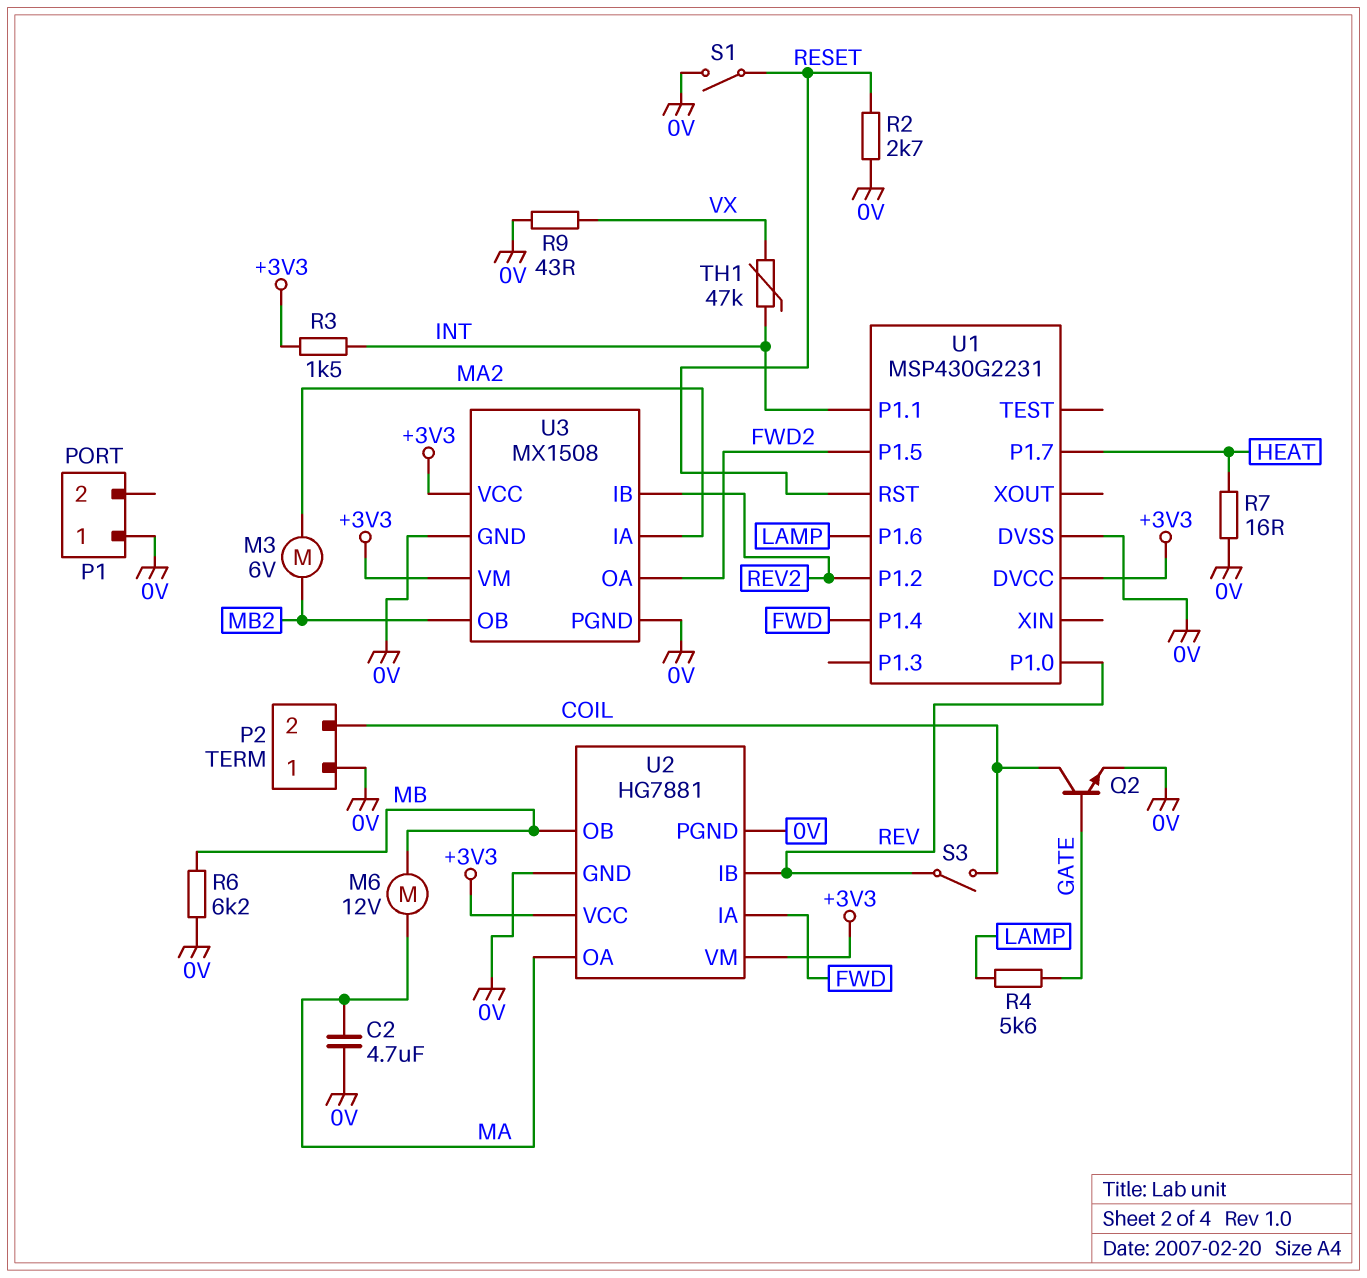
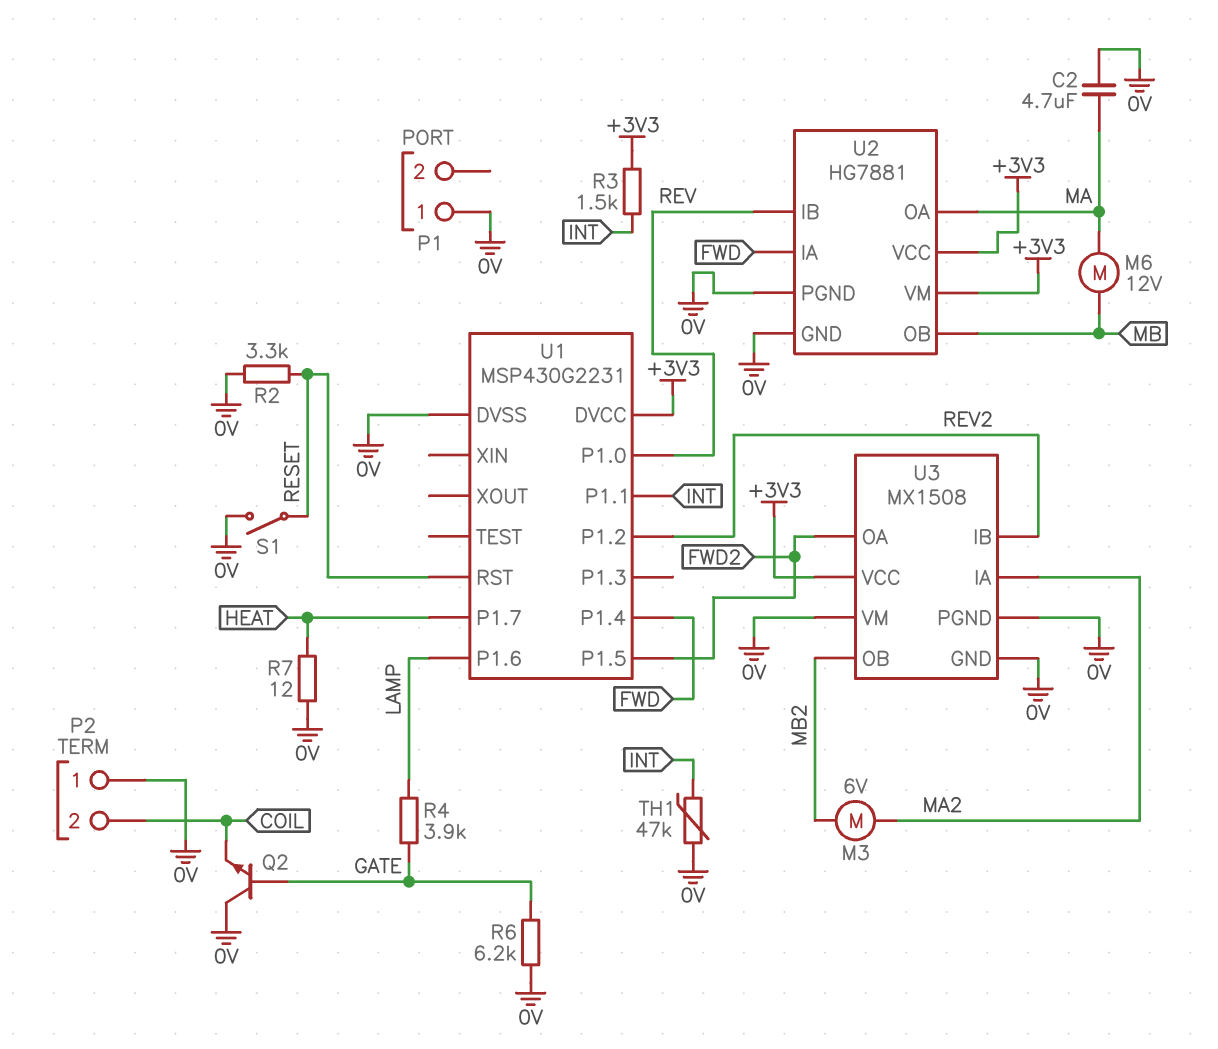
Q2: NPN (B GATE, C COIL, E 0V) -> NPN (B GATE, C 0V, E COIL)
R2: 2.7k (0V, RESET) -> 3.3k (0V, RESET)
R4: 5.6k (GATE, LAMP) -> 3.9k (GATE, LAMP)
R6: 6.2k (0V, MB) -> 6.2k (0V, GATE)
R7: 16 (0V, HEAT) -> 12 (0V, HEAT)
R9: 43 (0V, VX) -> none
S3: switch (COIL, REV) -> none
TH1: 47k (INT, VX) -> 47k (0V, INT)
U3 pin VM: +3V3 -> 0V

